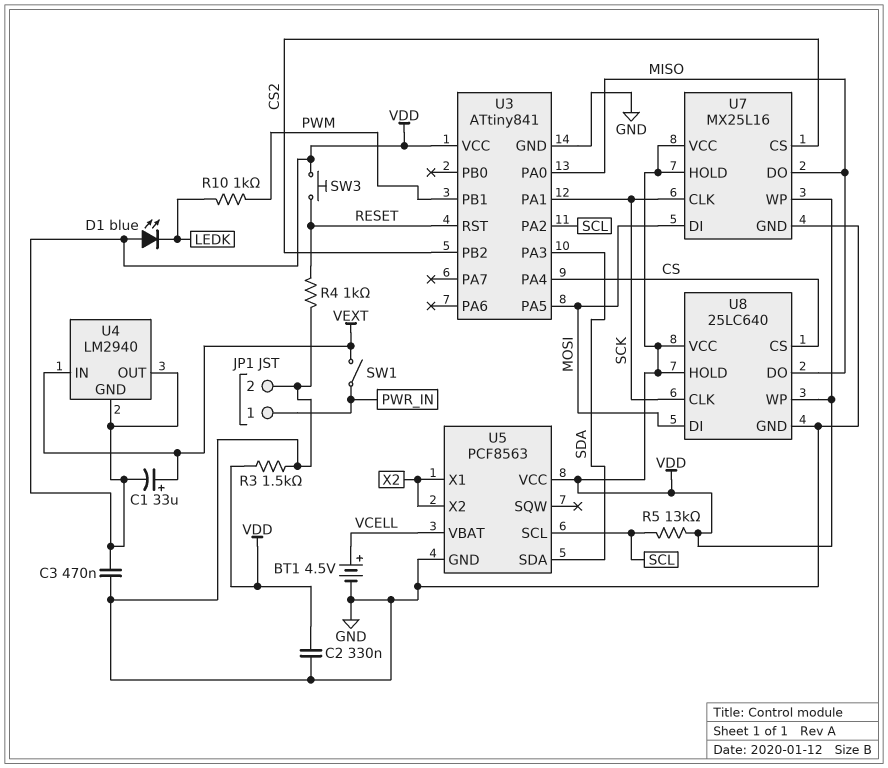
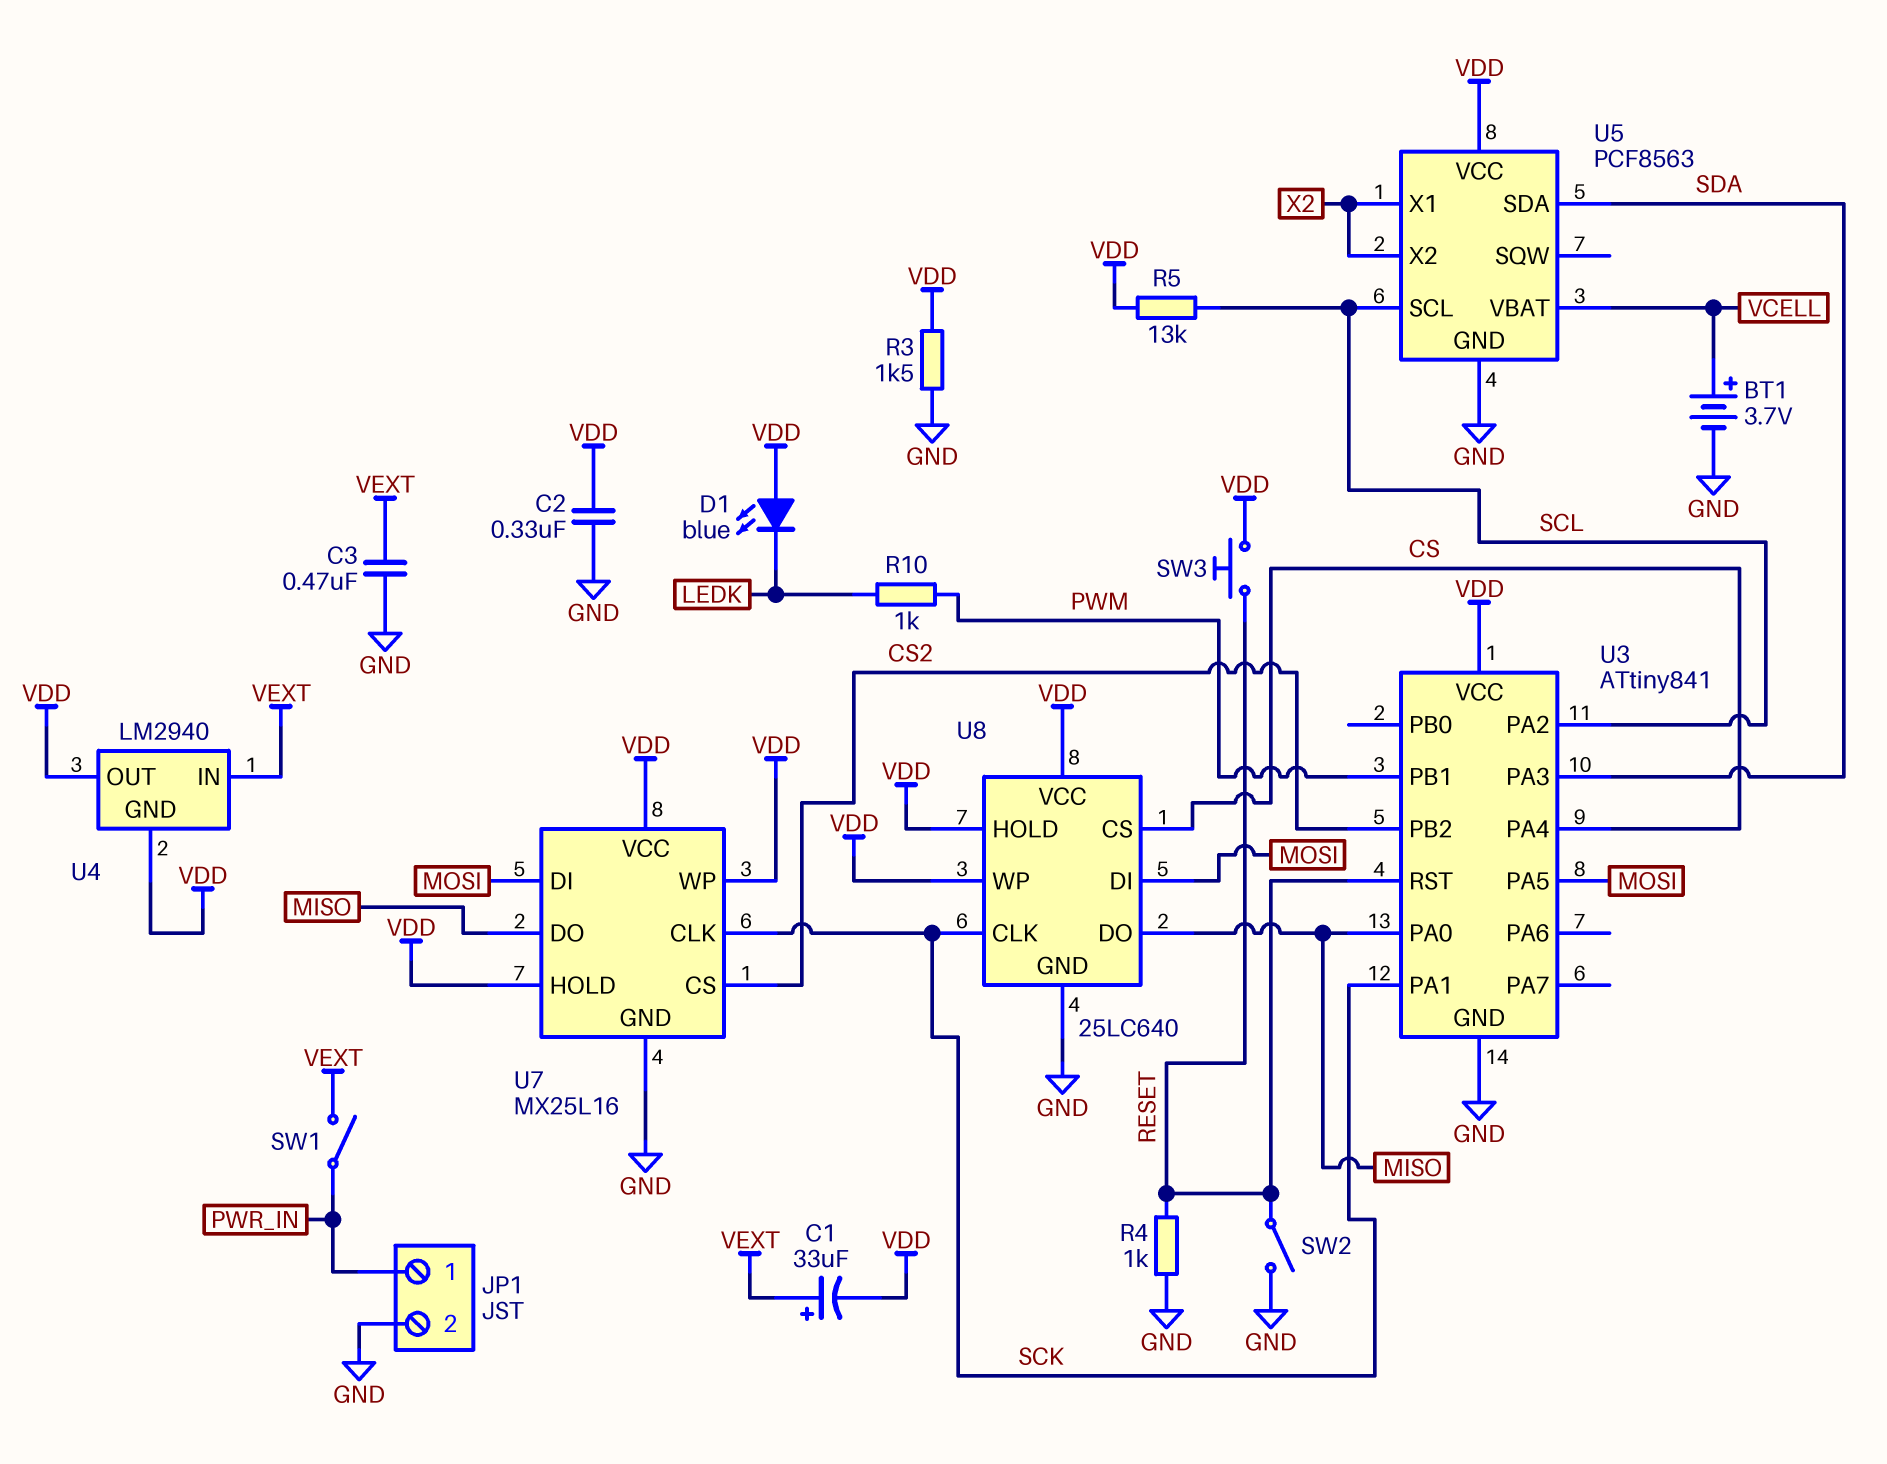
BT1: 4.5V (plus VCELL, minus GND) -> 3.7V (plus VCELL, minus GND)
C3: 470nF (GND, VDD) -> 470nF (GND, VEXT)
SW2: none -> switch (GND, RESET)

